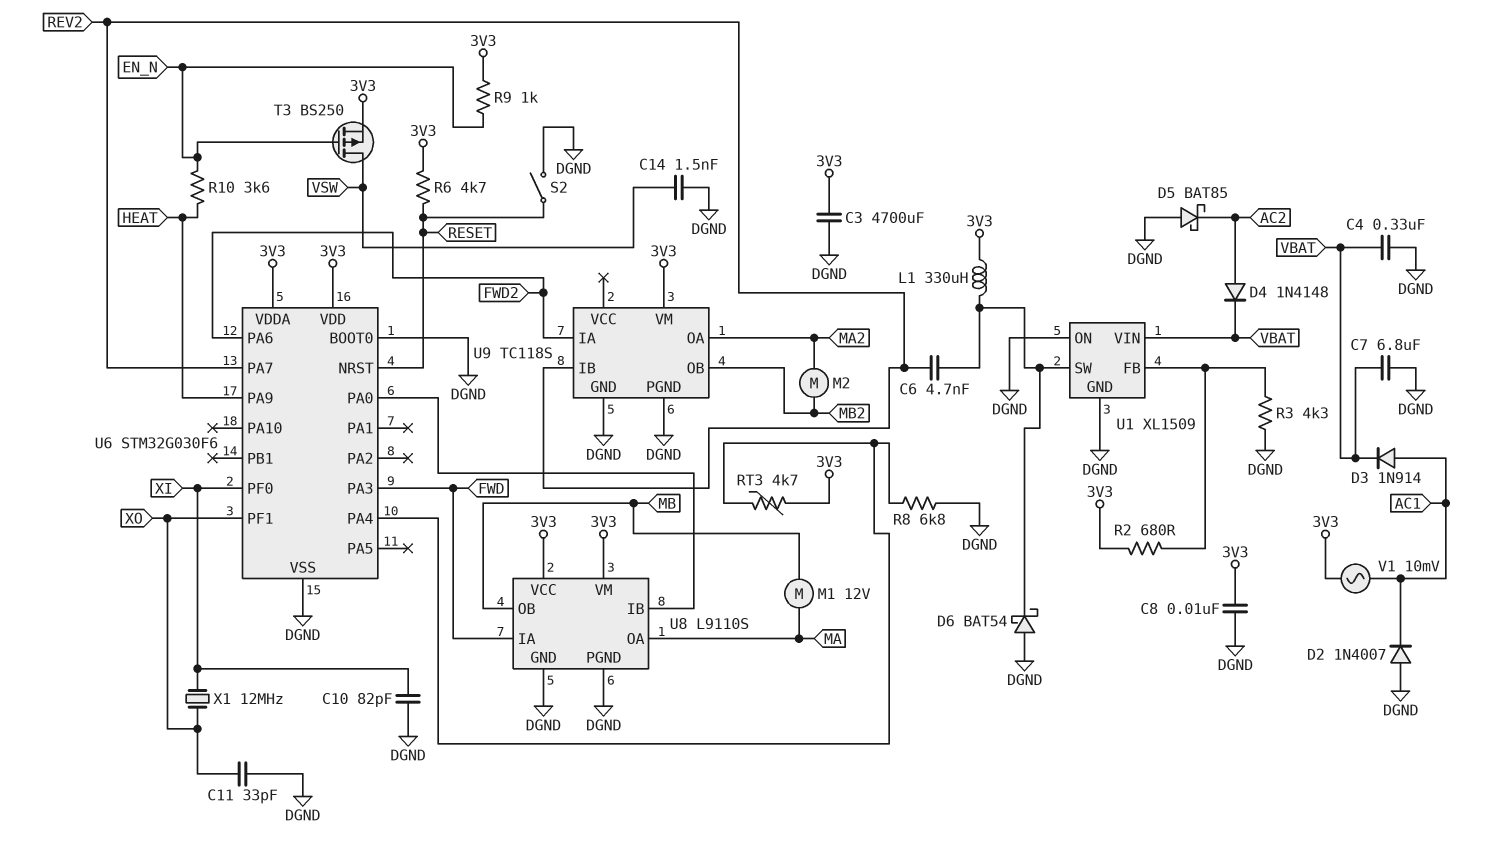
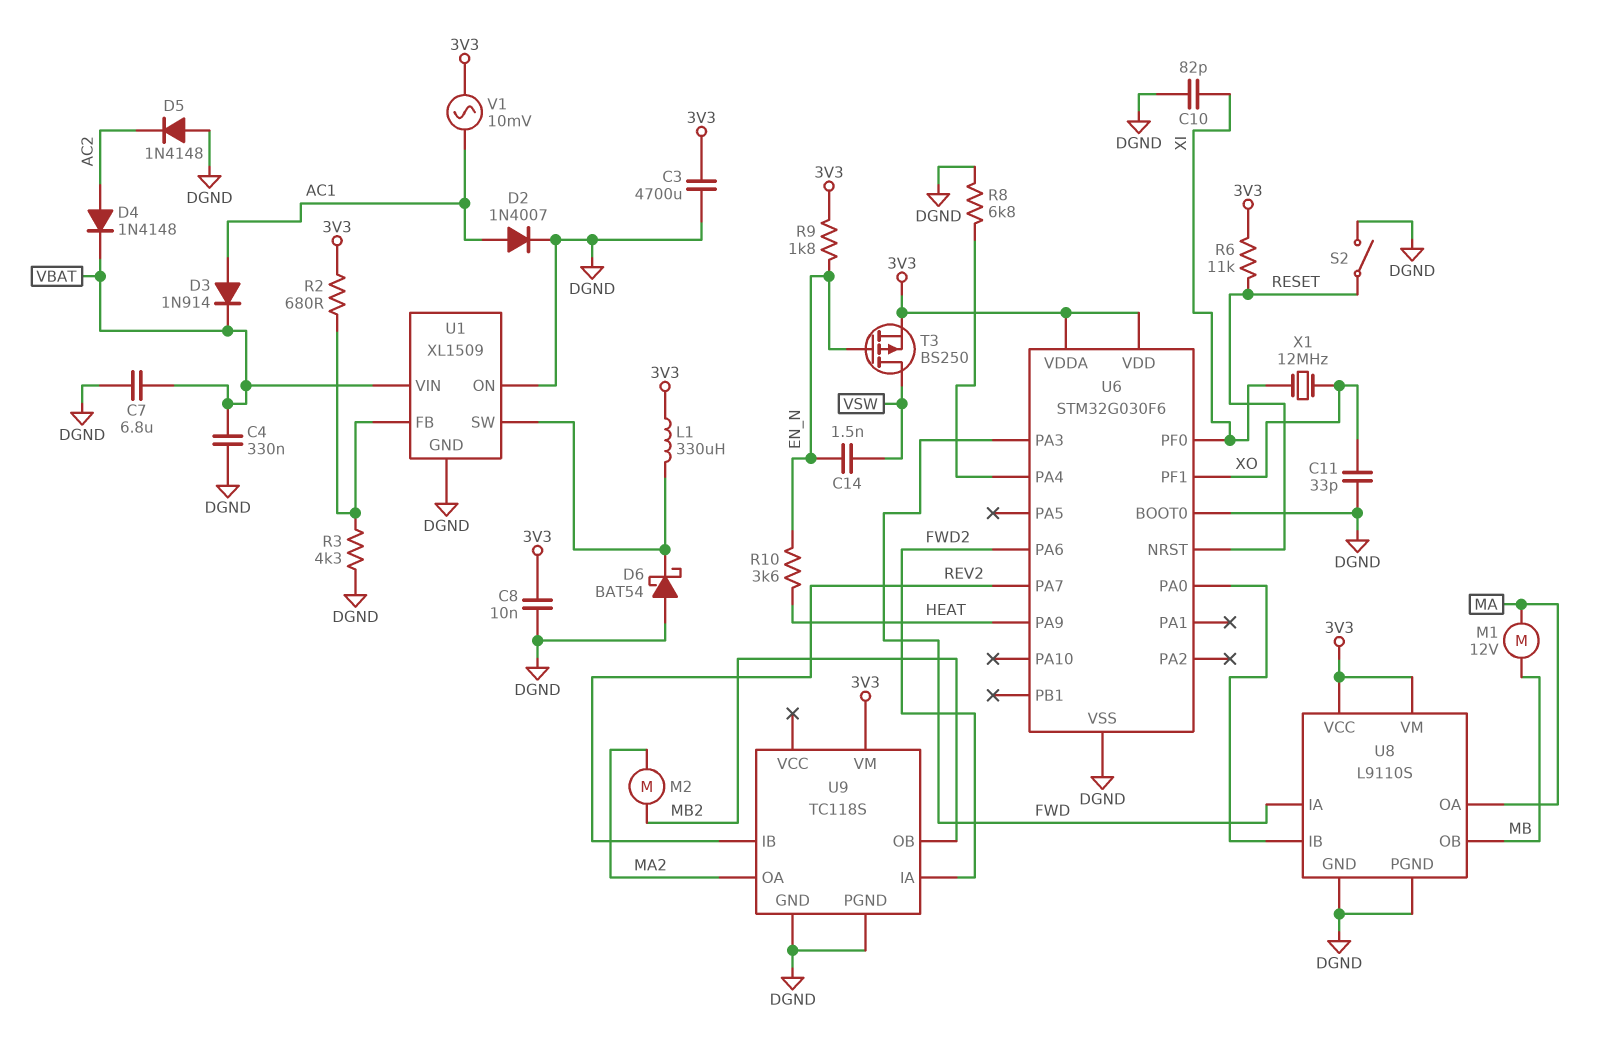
C6: 4.7nF (REV2, U1/SW) -> none
C14: 1.5nF (DGND, VSW) -> 1.5nF (EN_N, VSW)
D2: diode 1N4007 (A DGND, K AC1) -> diode 1N4007 (A AC1, K DGND)
D5: schottky BAT85 (A DGND, K AC2) -> diode 1N4148 (A DGND, K AC2)
R6: 4.7k (3V3, RESET) -> 11k (3V3, RESET)
R9: 1k (3V3, EN_N) -> 1.8k (3V3, EN_N)
RT3: 4.7k (3V3, U6/PA4) -> none

